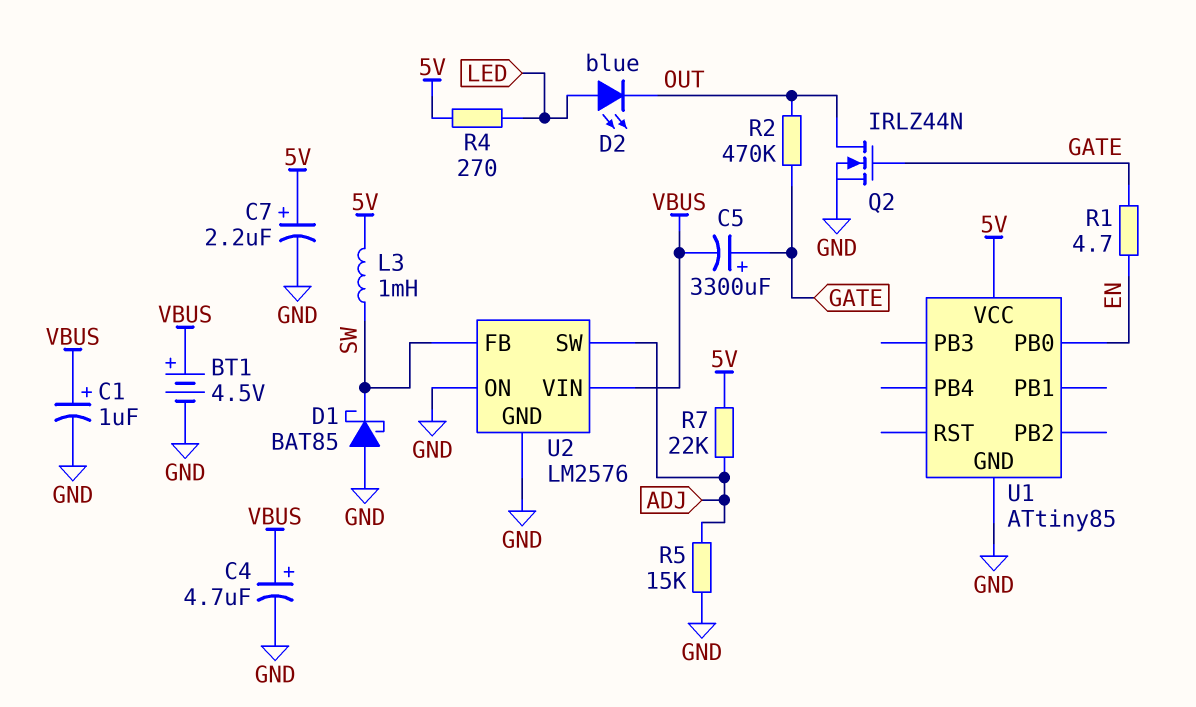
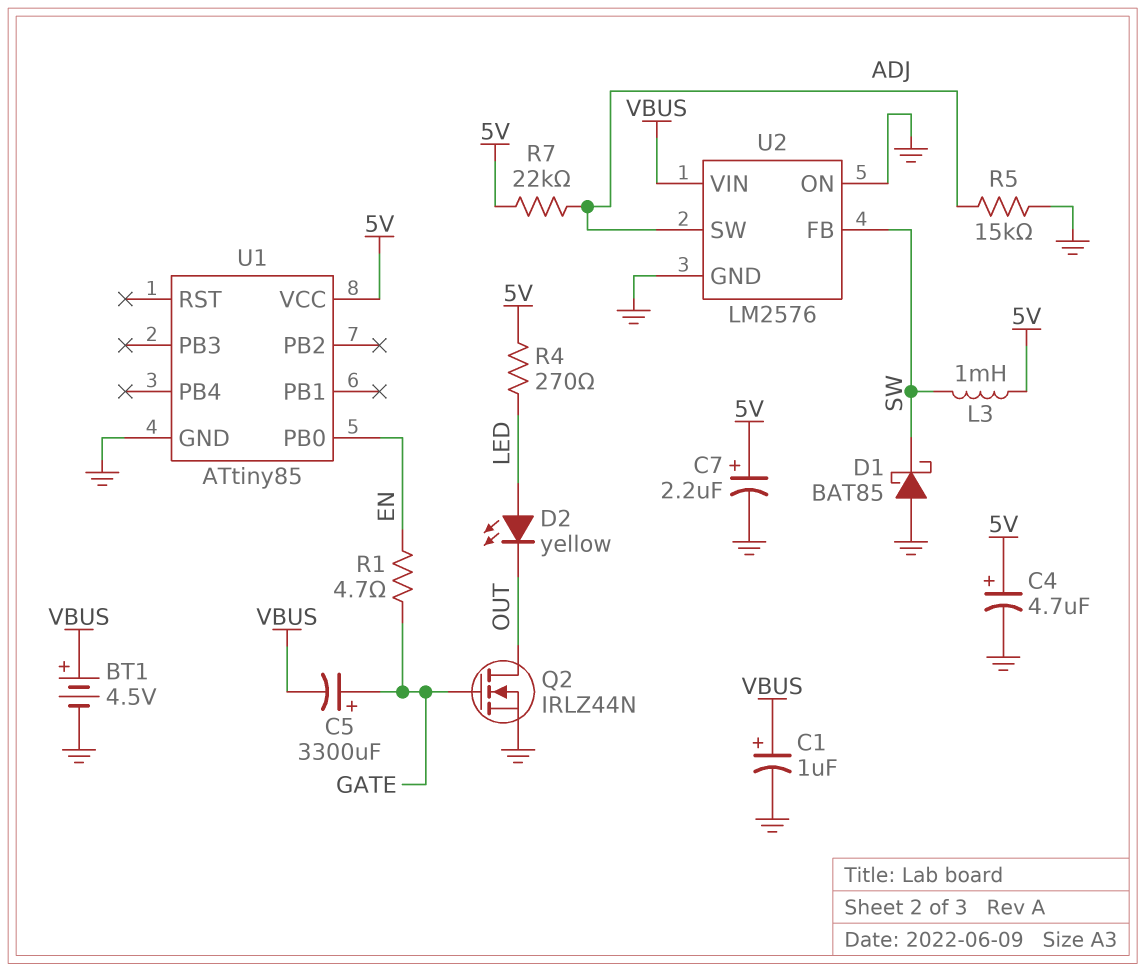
C4: 4.7uF (plus VBUS, minus GND) -> 4.7uF (plus 5V, minus GND)
D2: LED blue (A LED, K OUT) -> LED yellow (A LED, K OUT)
R2: 470k (GATE, OUT) -> none

